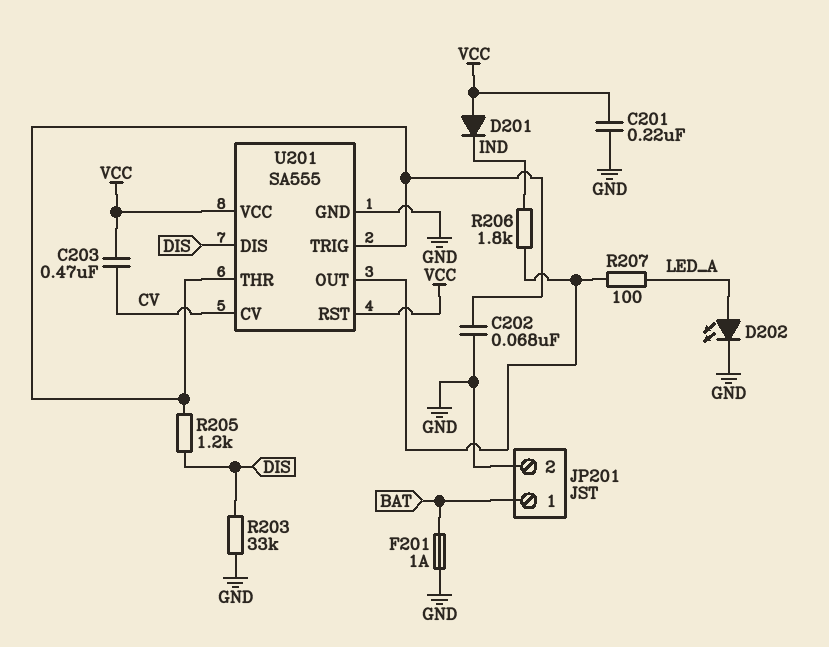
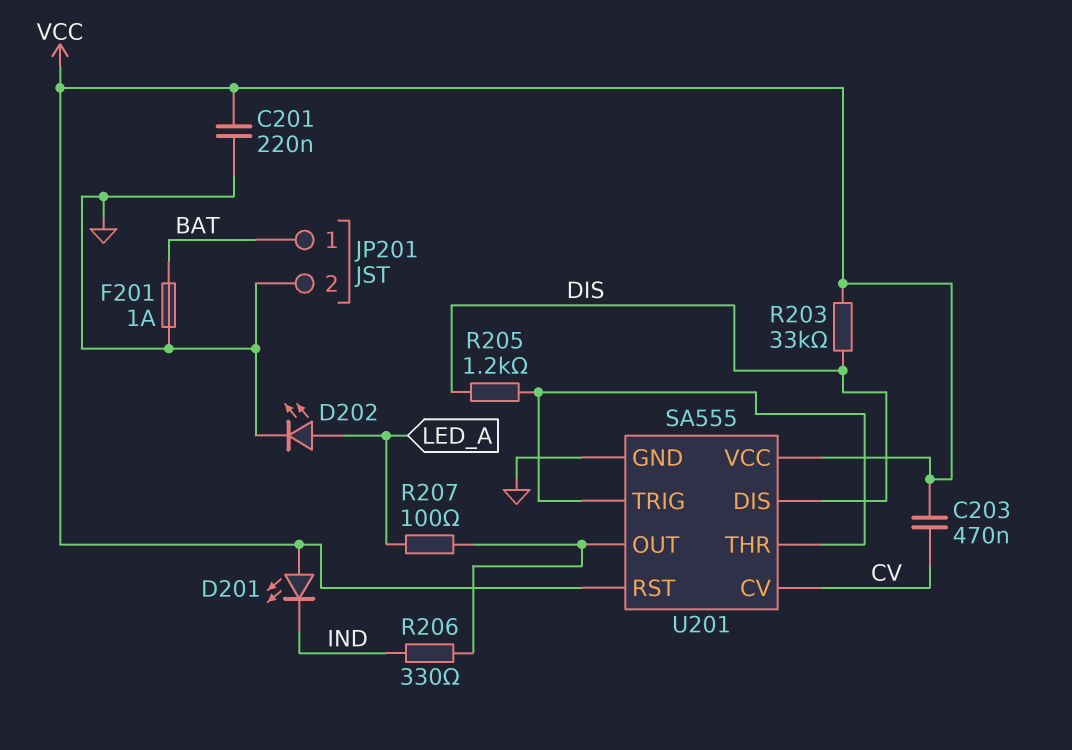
C202: 68nF (GND, U201/THR) -> none
D201: diode (A VCC, K IND) -> LED (A VCC, K IND)
R203: 33k (DIS, GND) -> 33k (DIS, VCC)
R206: 1.8k (IND, U201/OUT) -> 330 (IND, U201/OUT)

